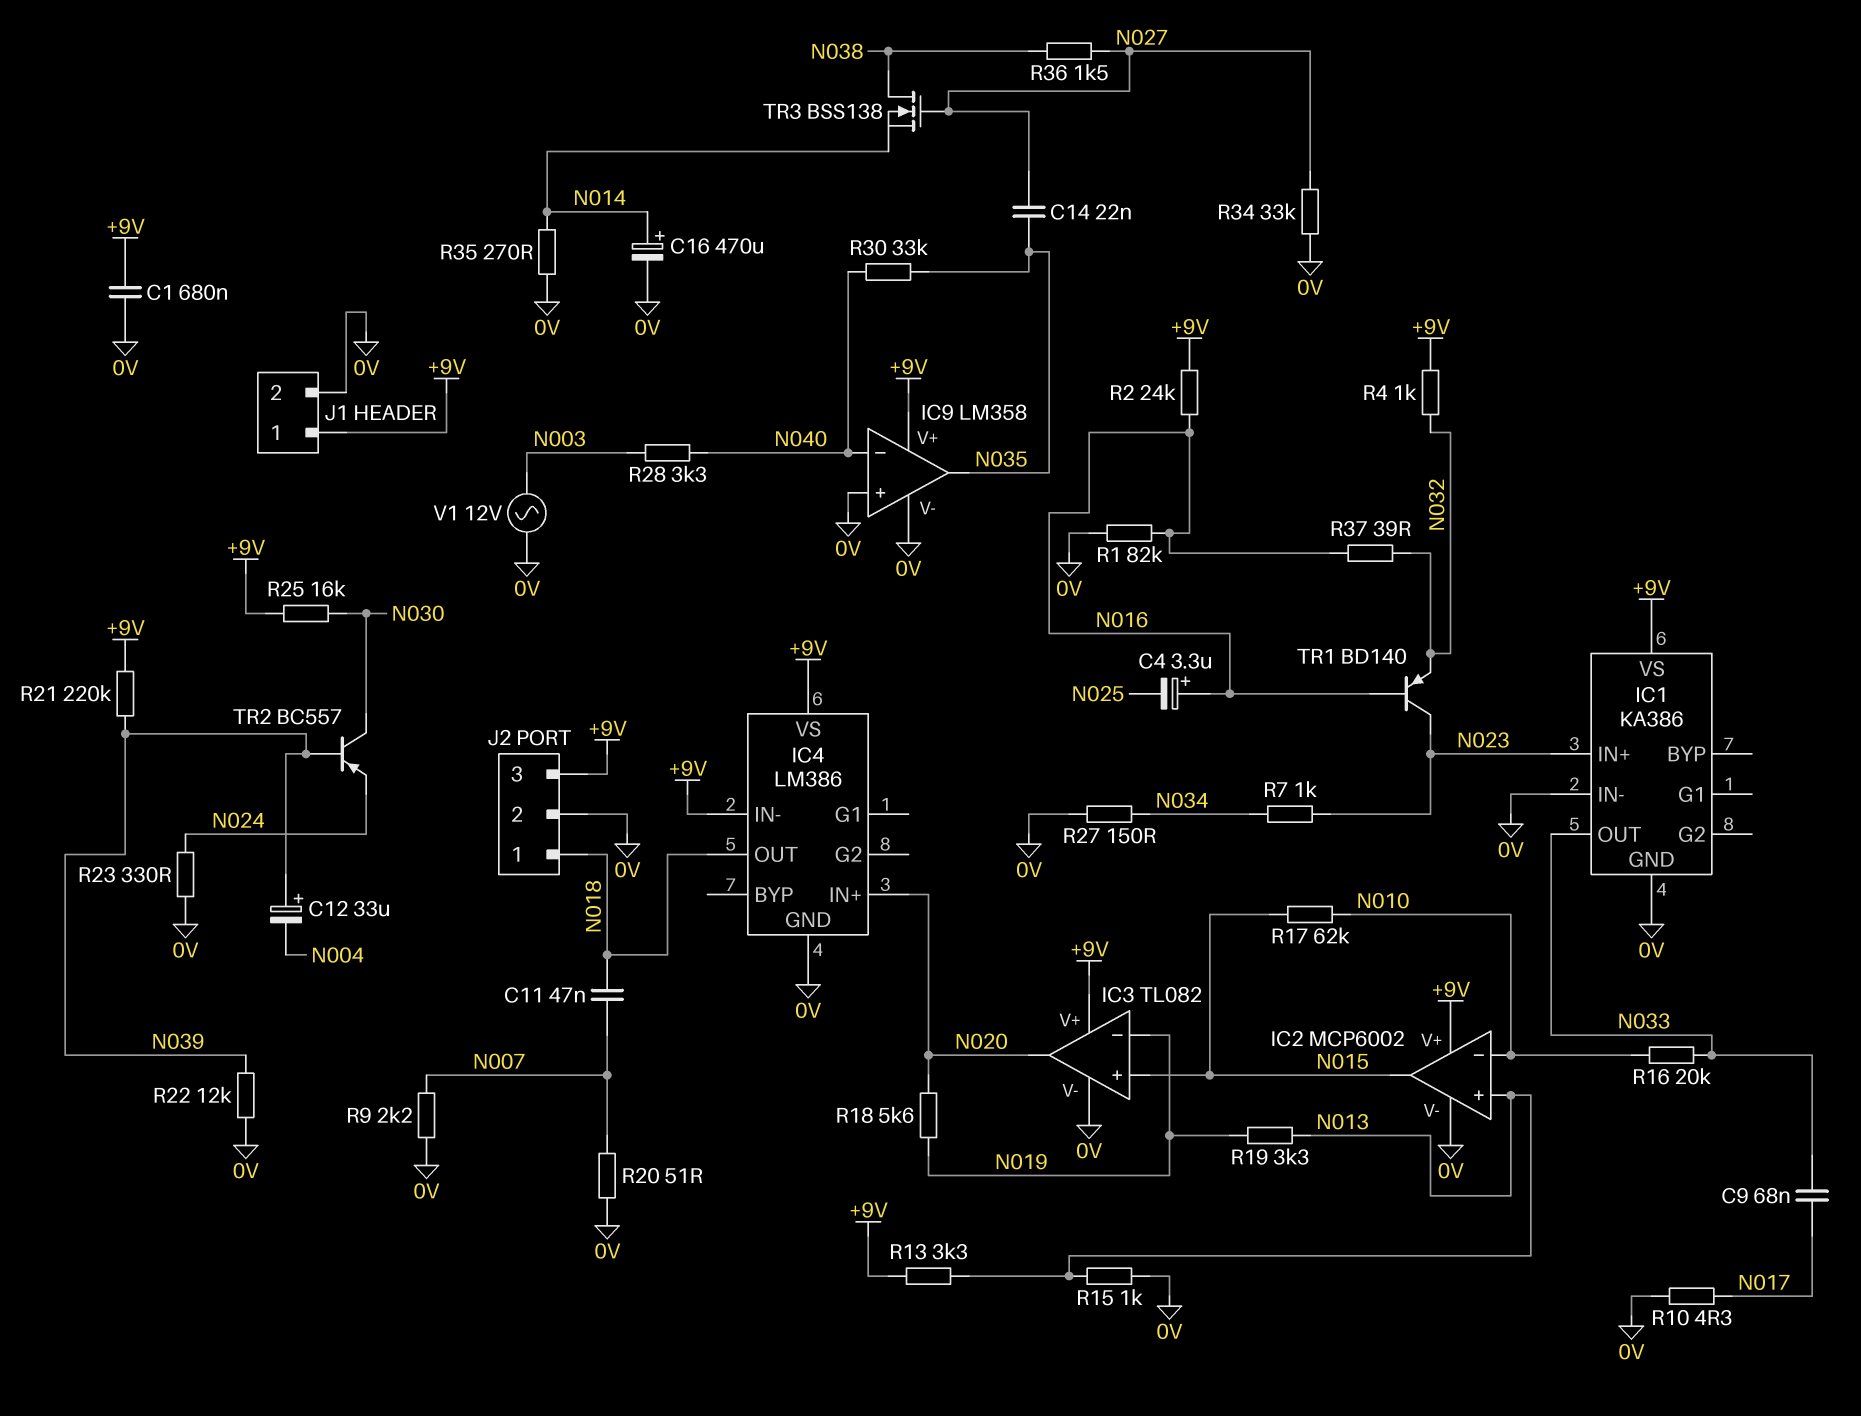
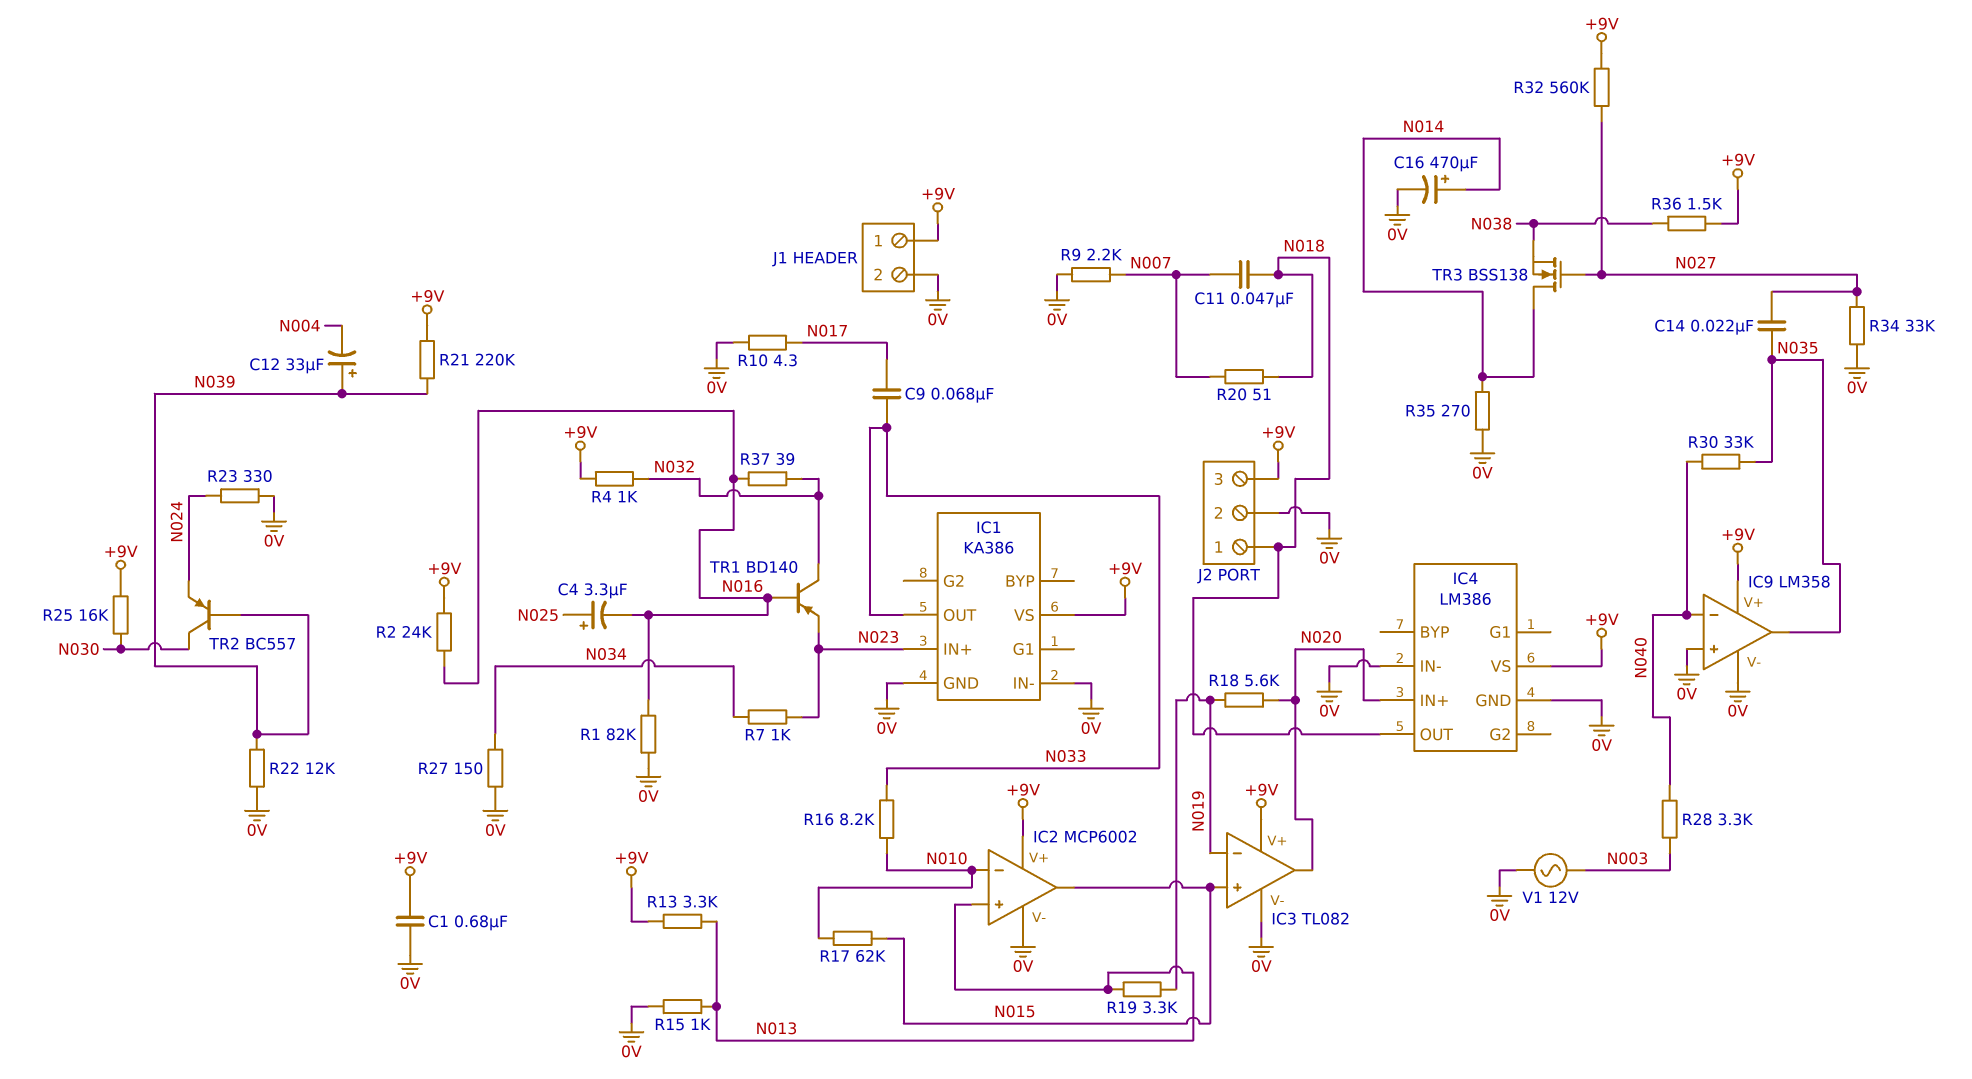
C4: 3.3uF (plus N016, minus N025) -> 3.3uF (plus N025, minus N016)
IC4 pin IN-: +9V -> 0V
R16: 20k (N010, N033) -> 8.2k (N010, N033)
R20: 51 (0V, N007) -> 51 (N007, N018)
R32: none -> 560k (+9V, N027)
R36: 1.5k (N027, N038) -> 1.5k (+9V, N038)
TR1: PNP BD140 (B N016, C N023, E N032) -> PNP BD140 (B N016, C N032, E N023)
TR3: NMOS BSS138 (G N027, D N038, S N014) -> NMOS BSS138 (G N027, D N014, S N038)

